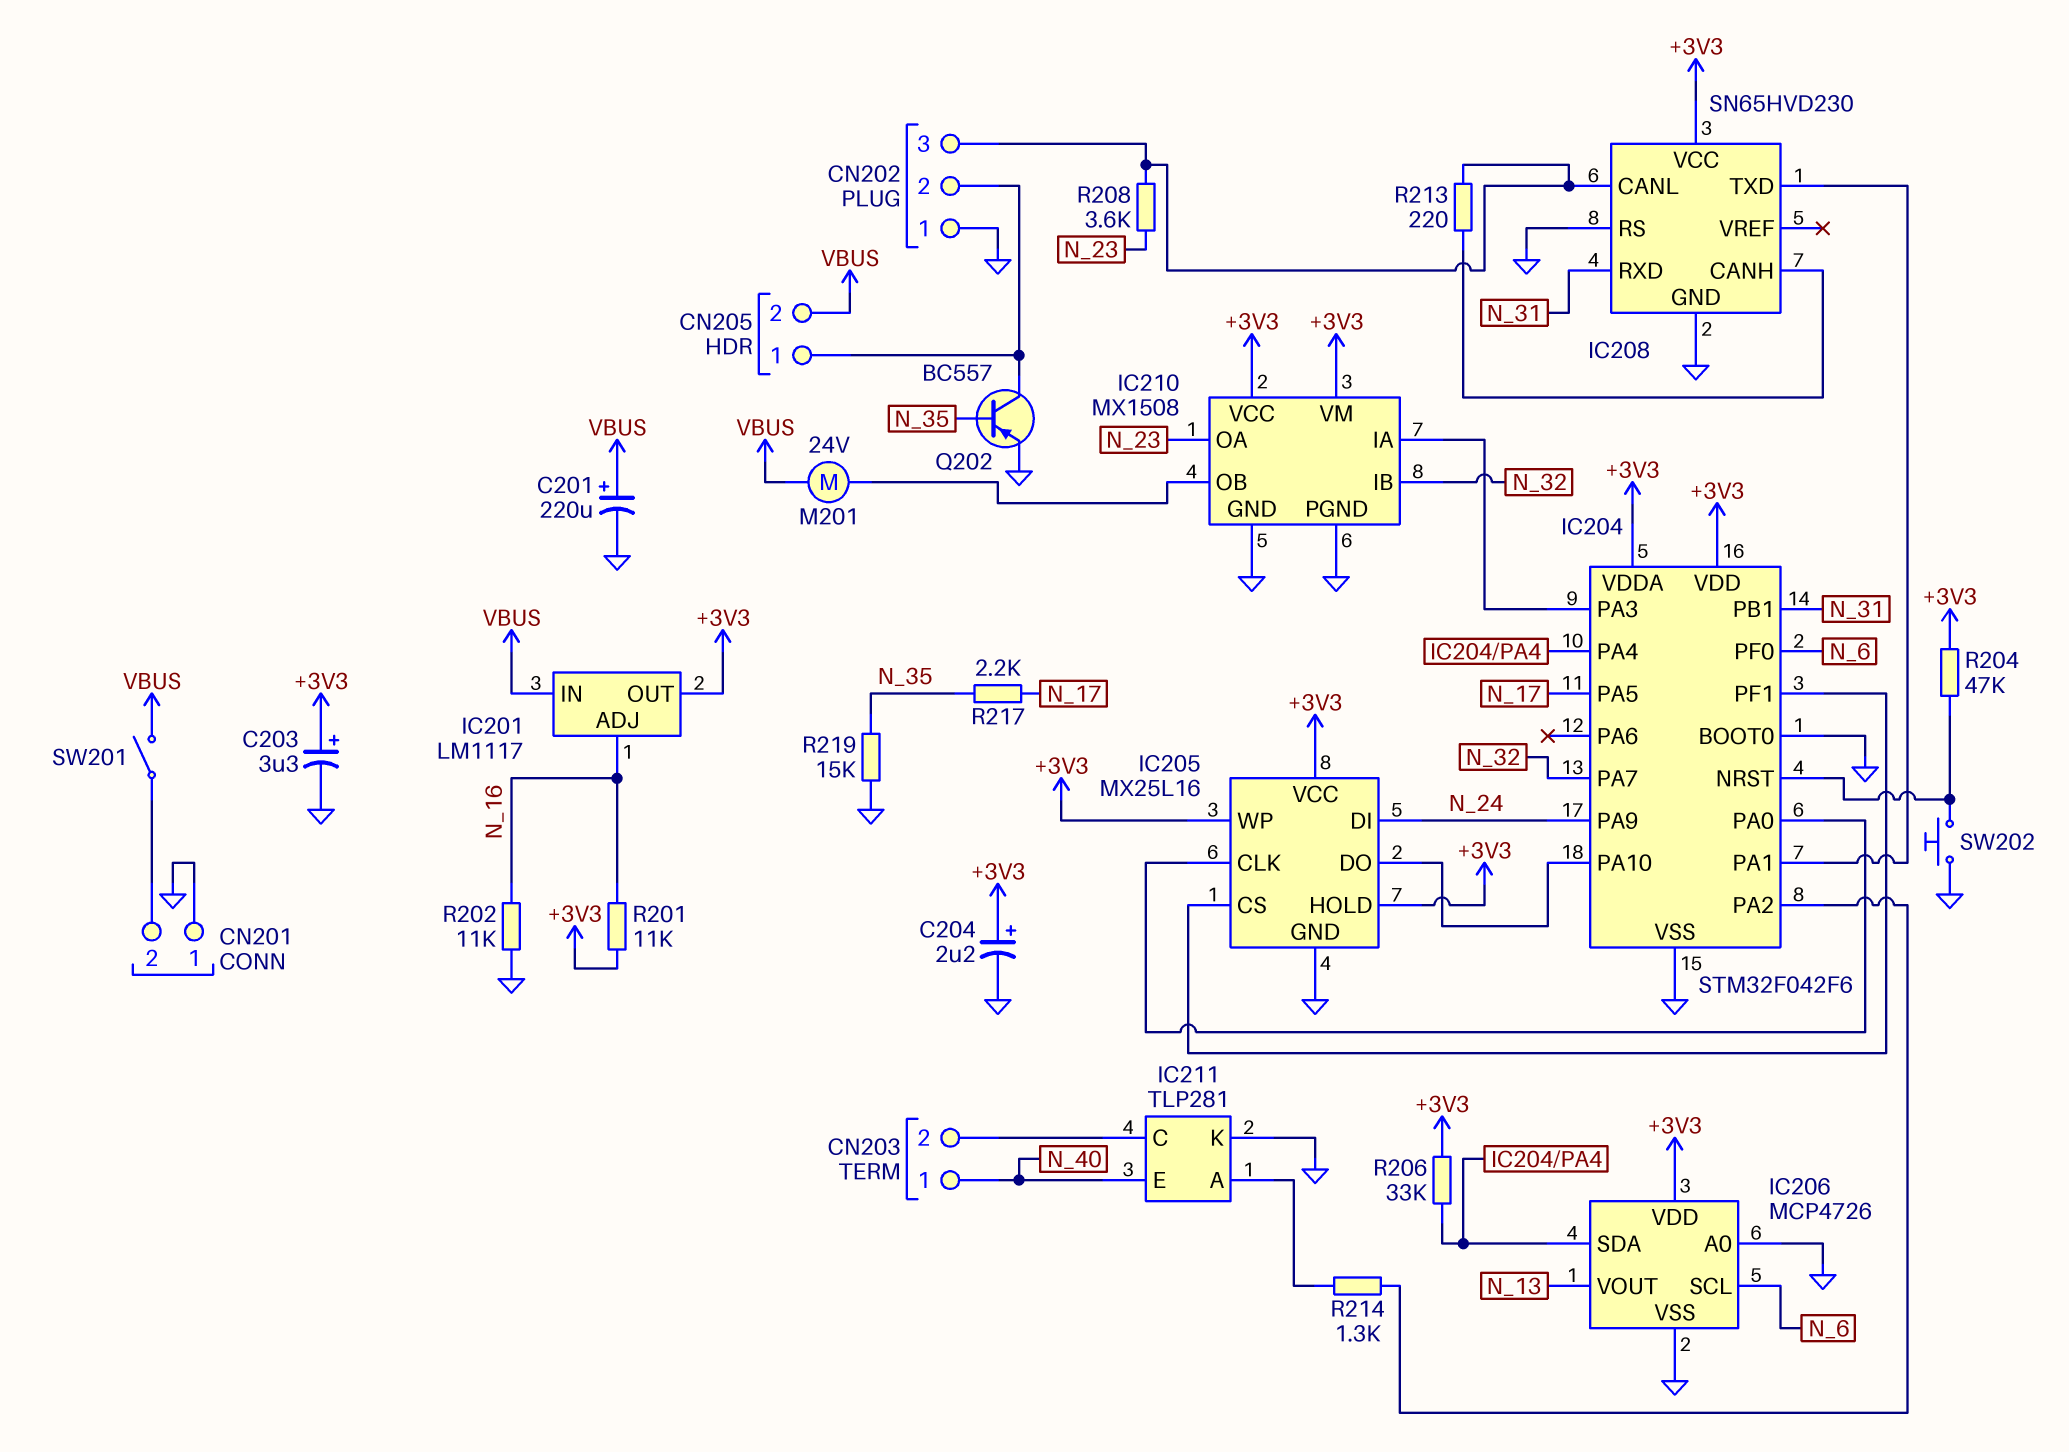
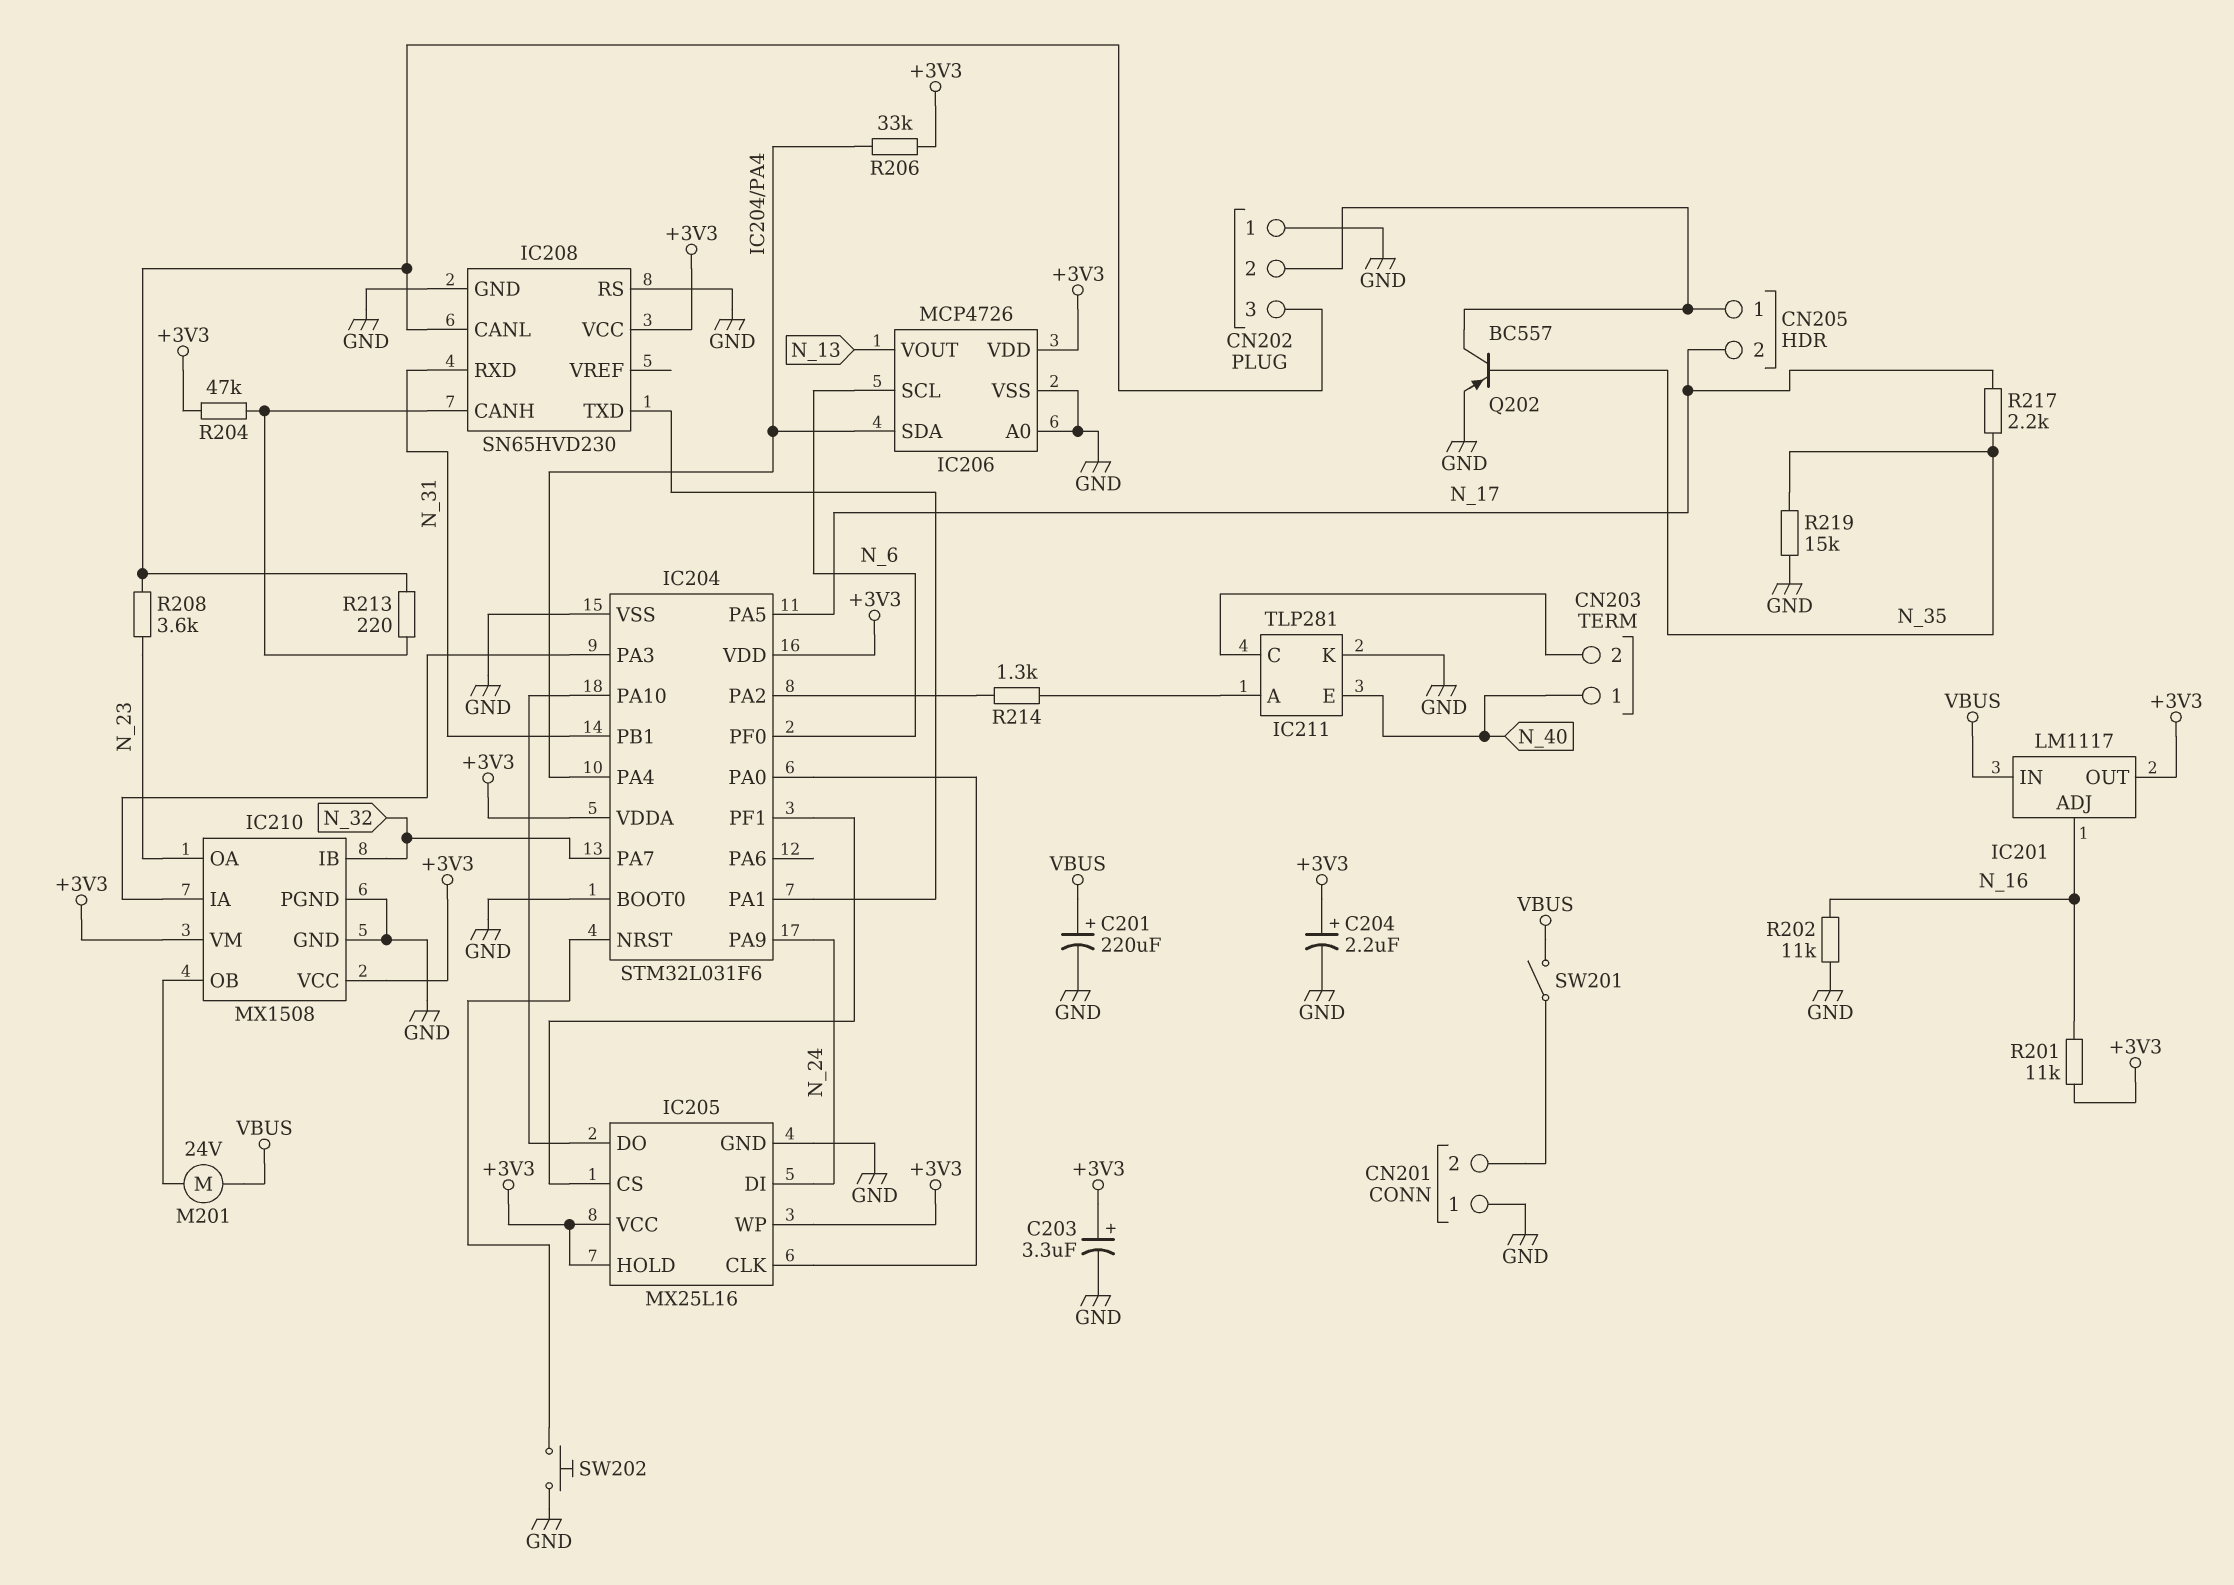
CN205 pin 2: VBUS -> N_17
IC204: STM32F042F6 -> STM32L031F6
R204: 47k (+3V3, IC204/NRST) -> 47k (+3V3, IC208/CANH)

